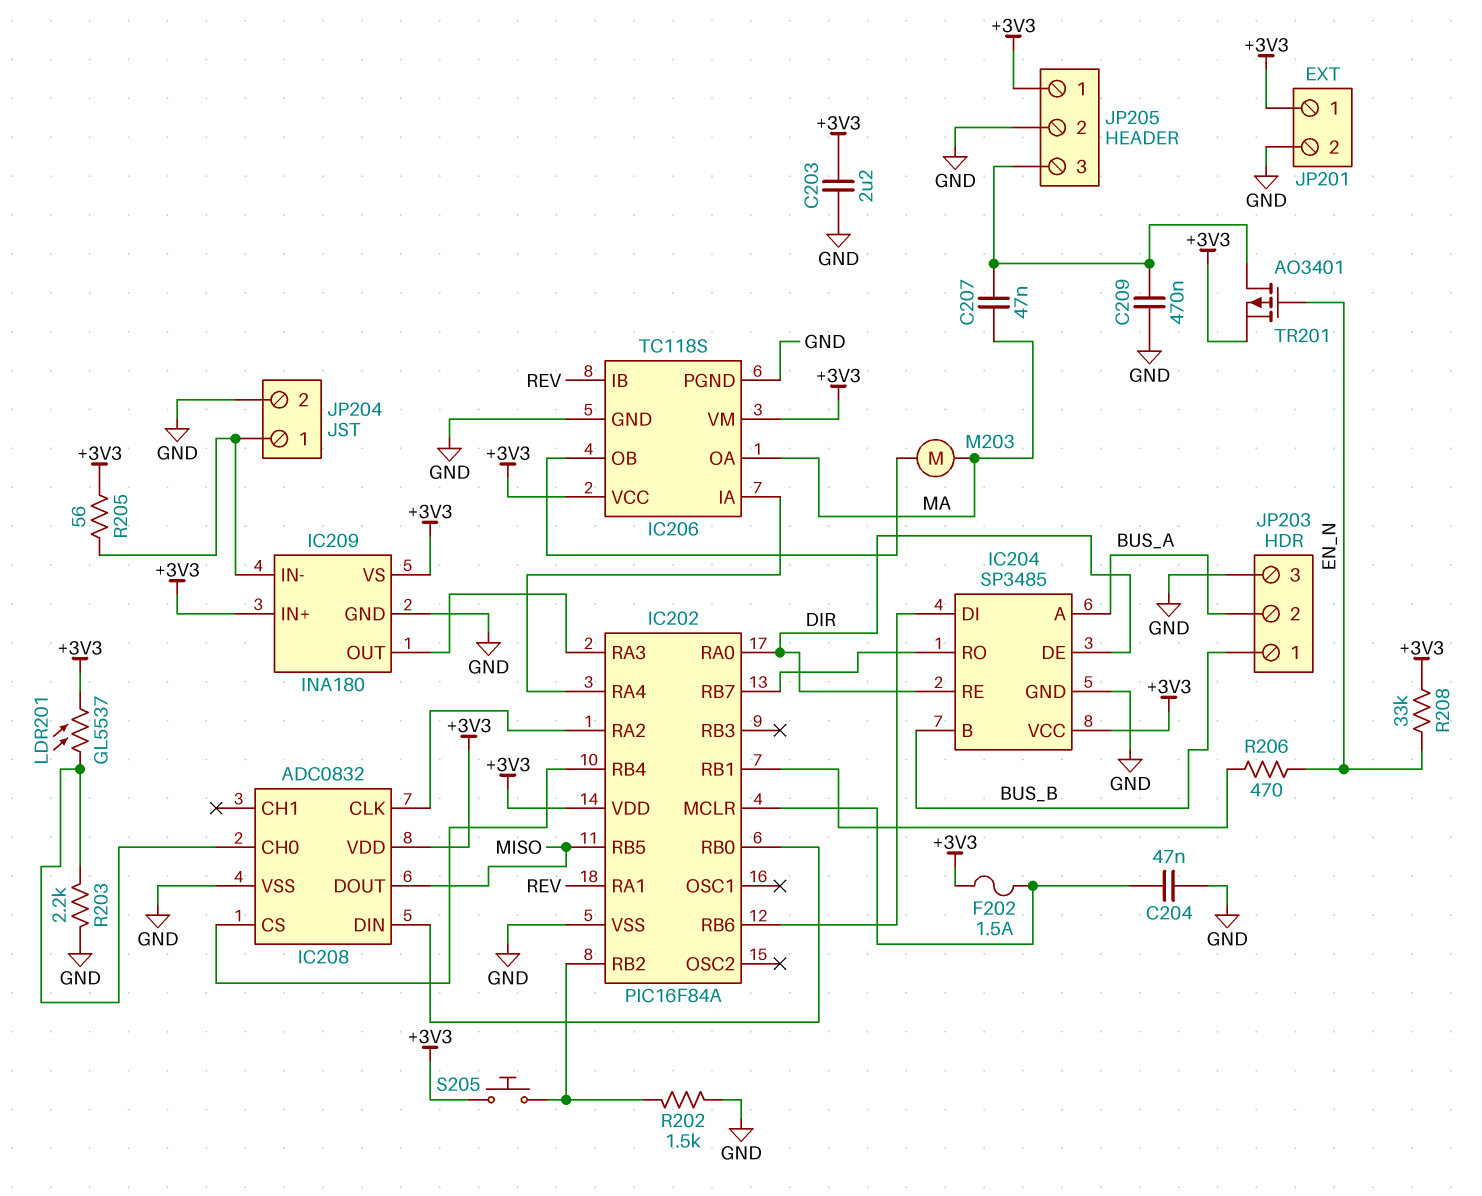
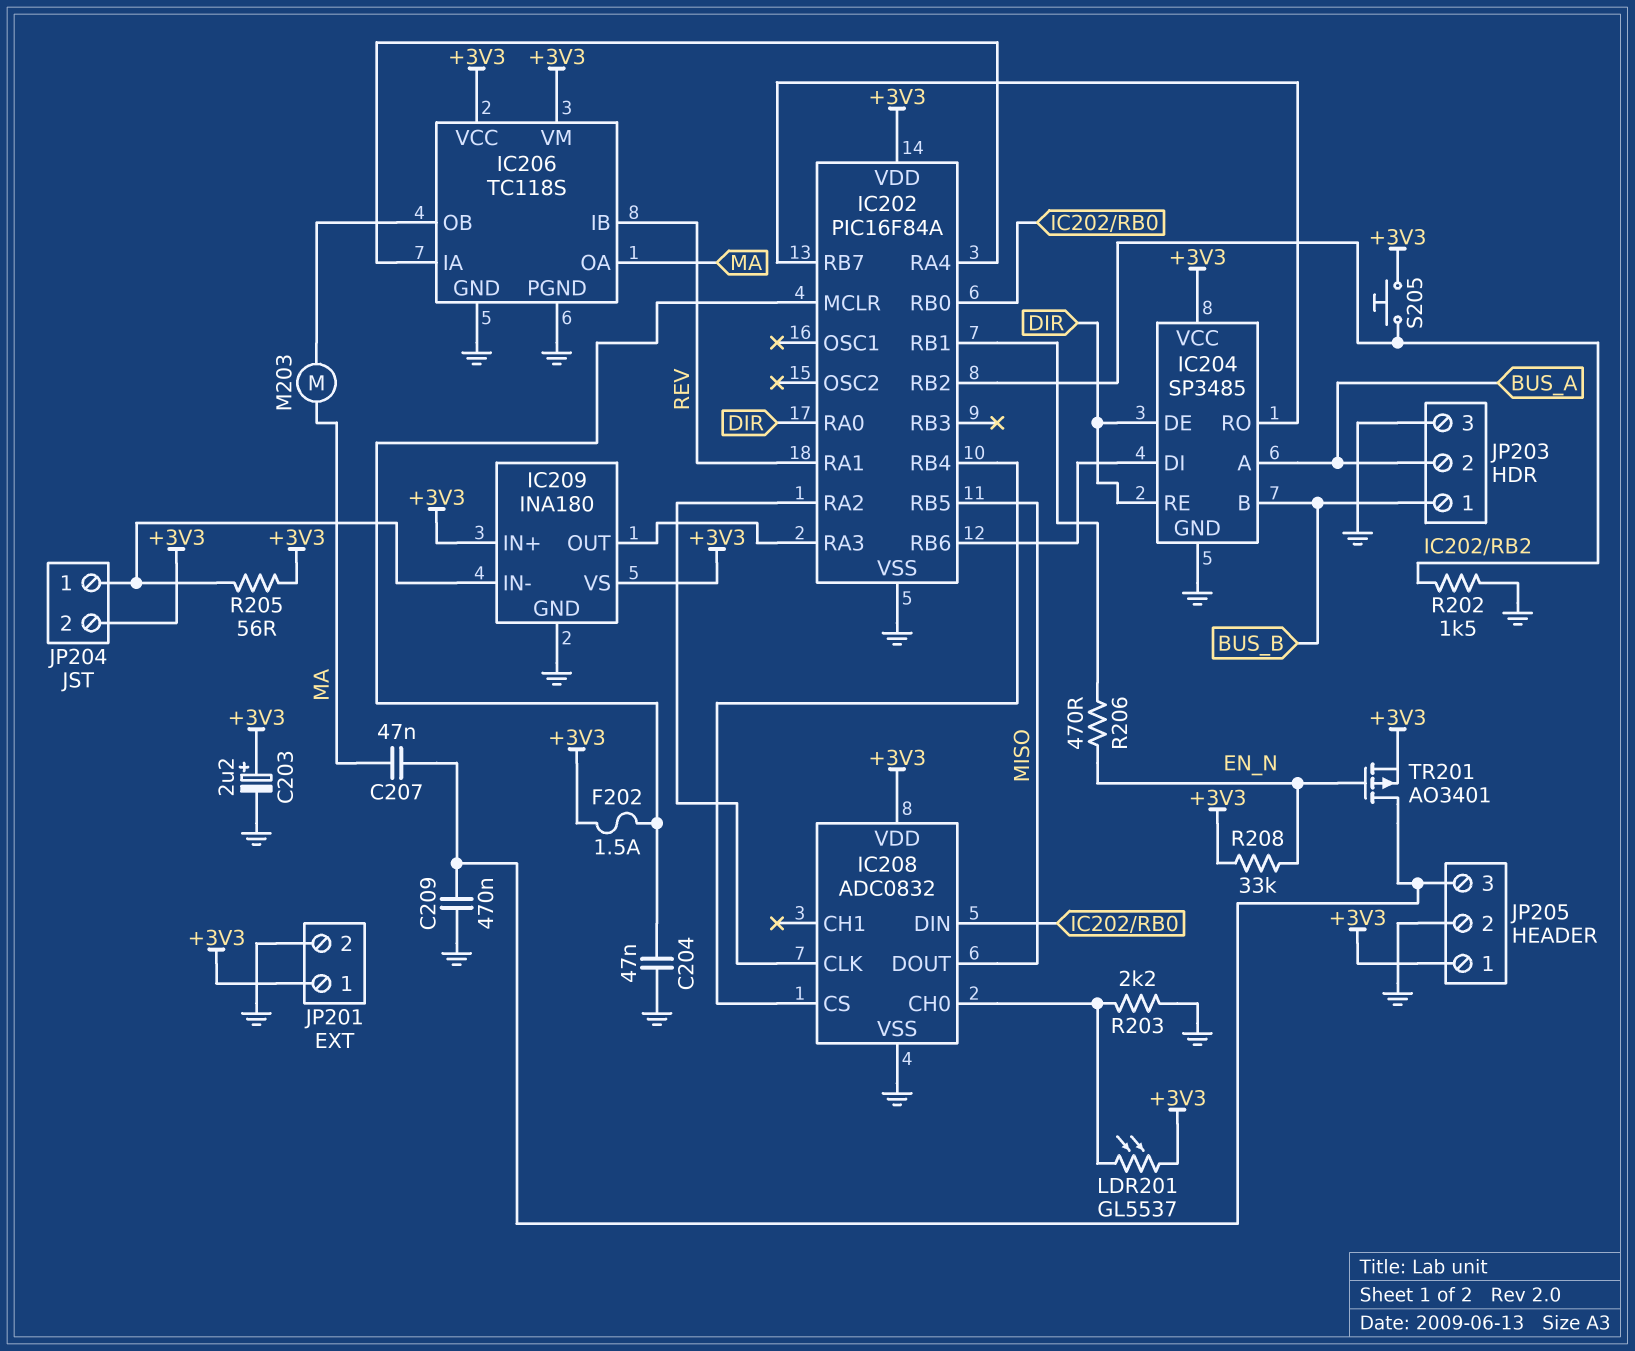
C203: 2.2uF (+3V3, GND) -> 2.2uF (plus +3V3, minus GND)
JP204 pin 2: GND -> +3V3

